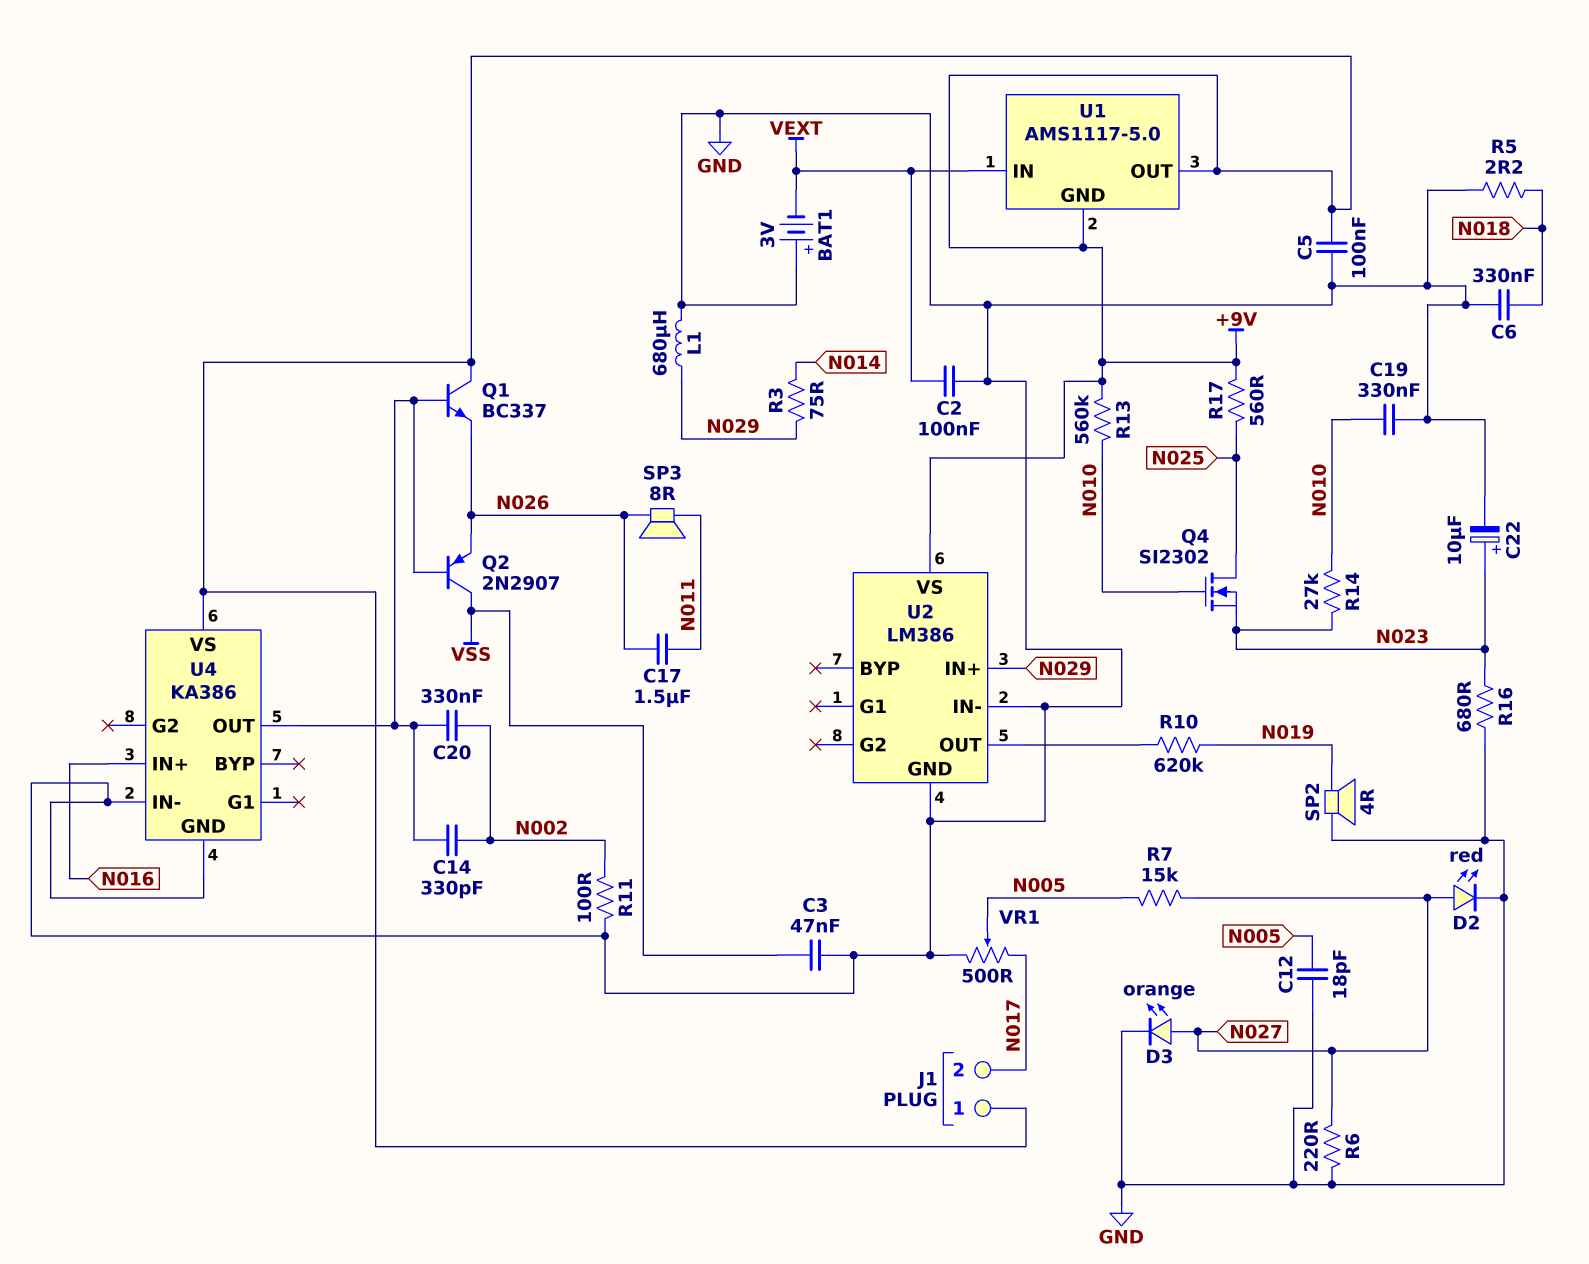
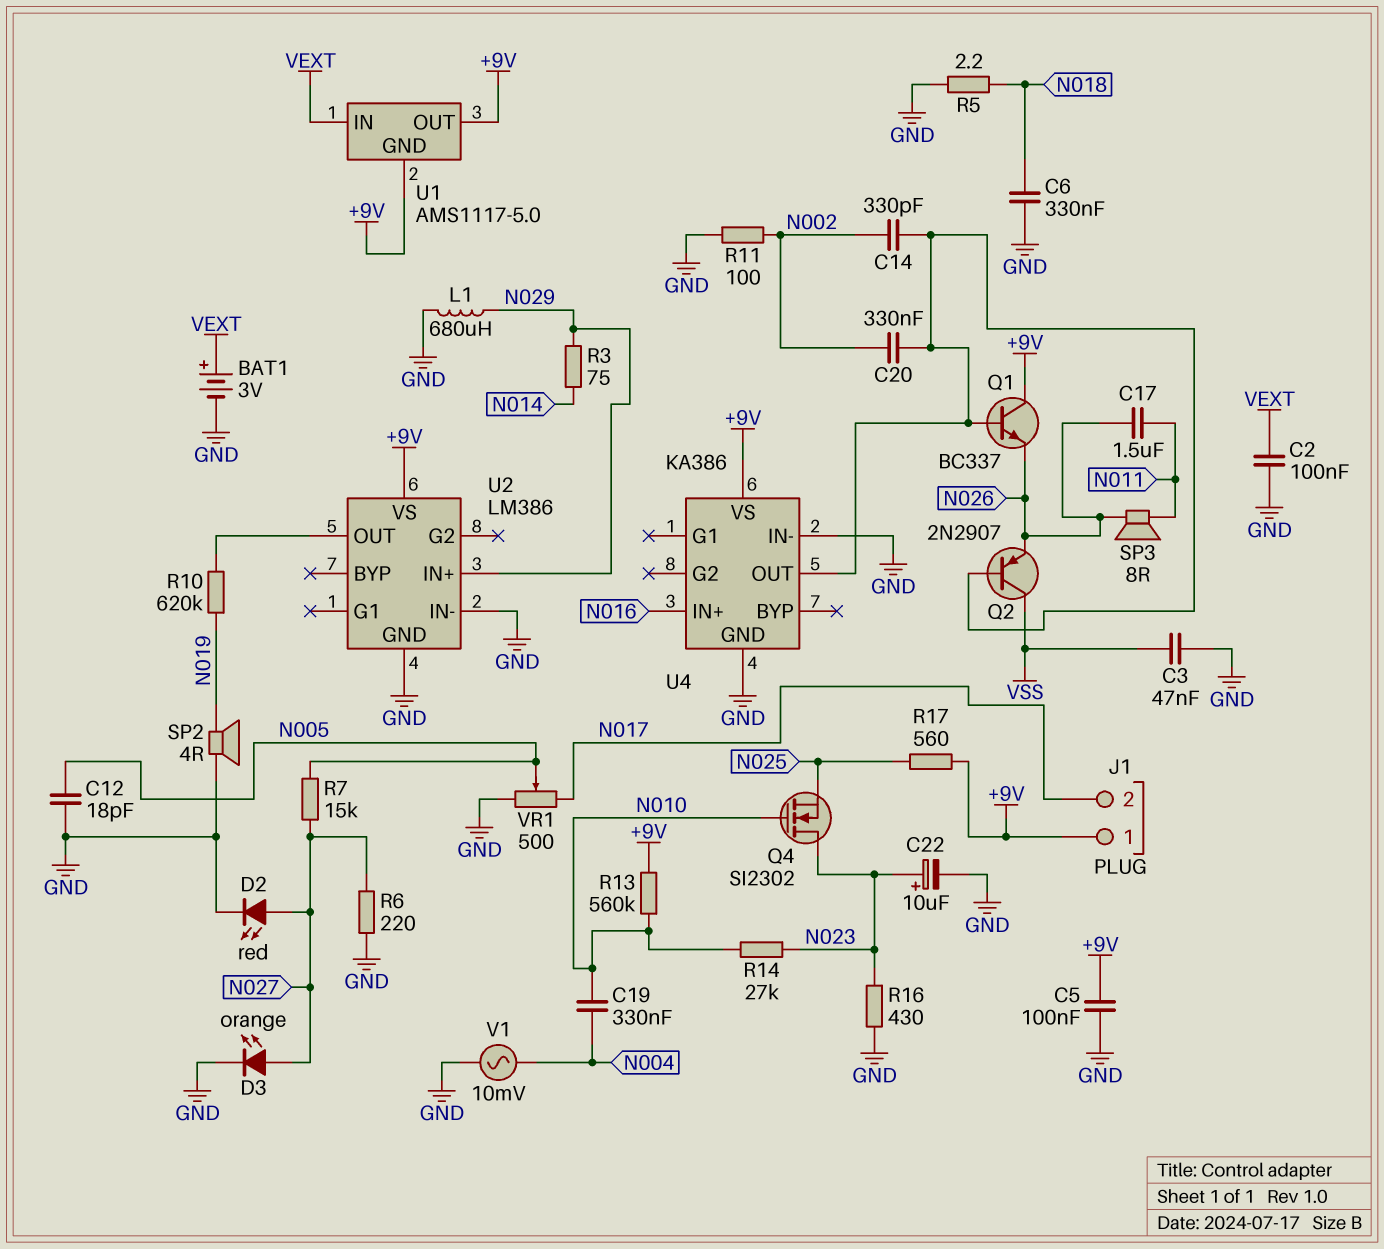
BAT1: 3V (plus GND, minus VEXT) -> 3V (plus VEXT, minus GND)
C19: 330nF (GND, N010) -> 330nF (N004, N010)
Q4: NMOS SI2302 (G N010, D N025, S N023) -> NMOS SI2302 (G N010, D N023, S N025)
R16: 680 (GND, N023) -> 430 (GND, N023)
V1: none -> AC 10mV (GND, N004)

